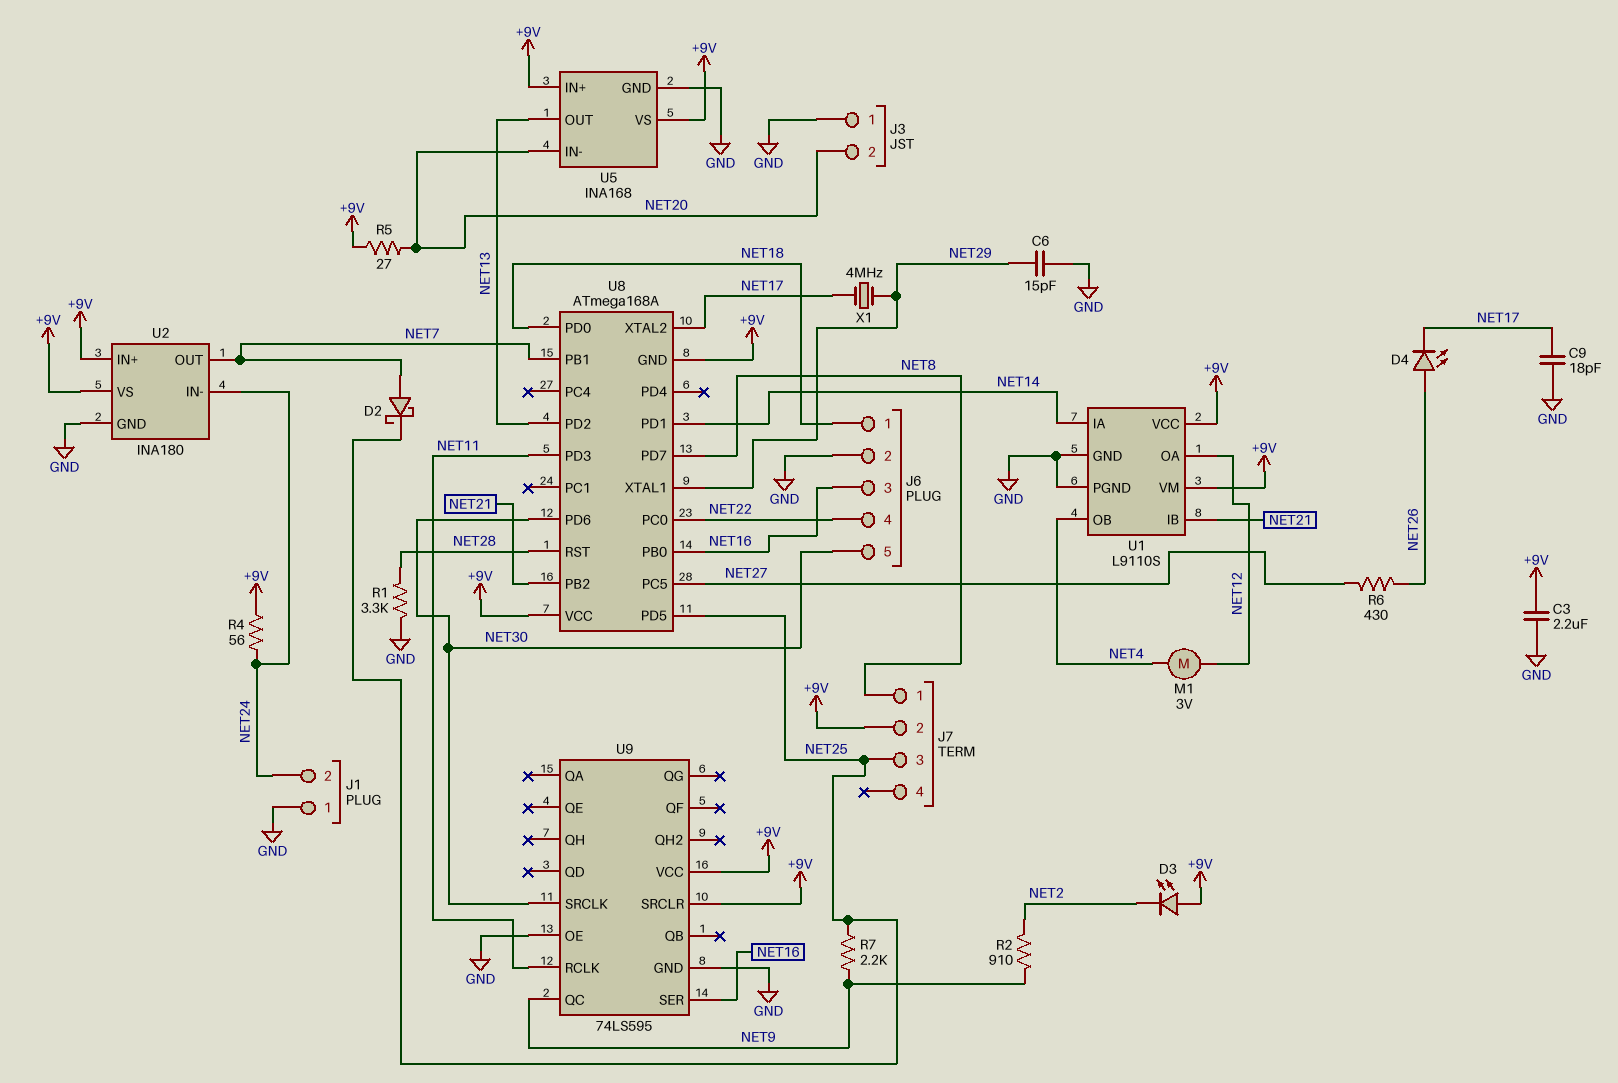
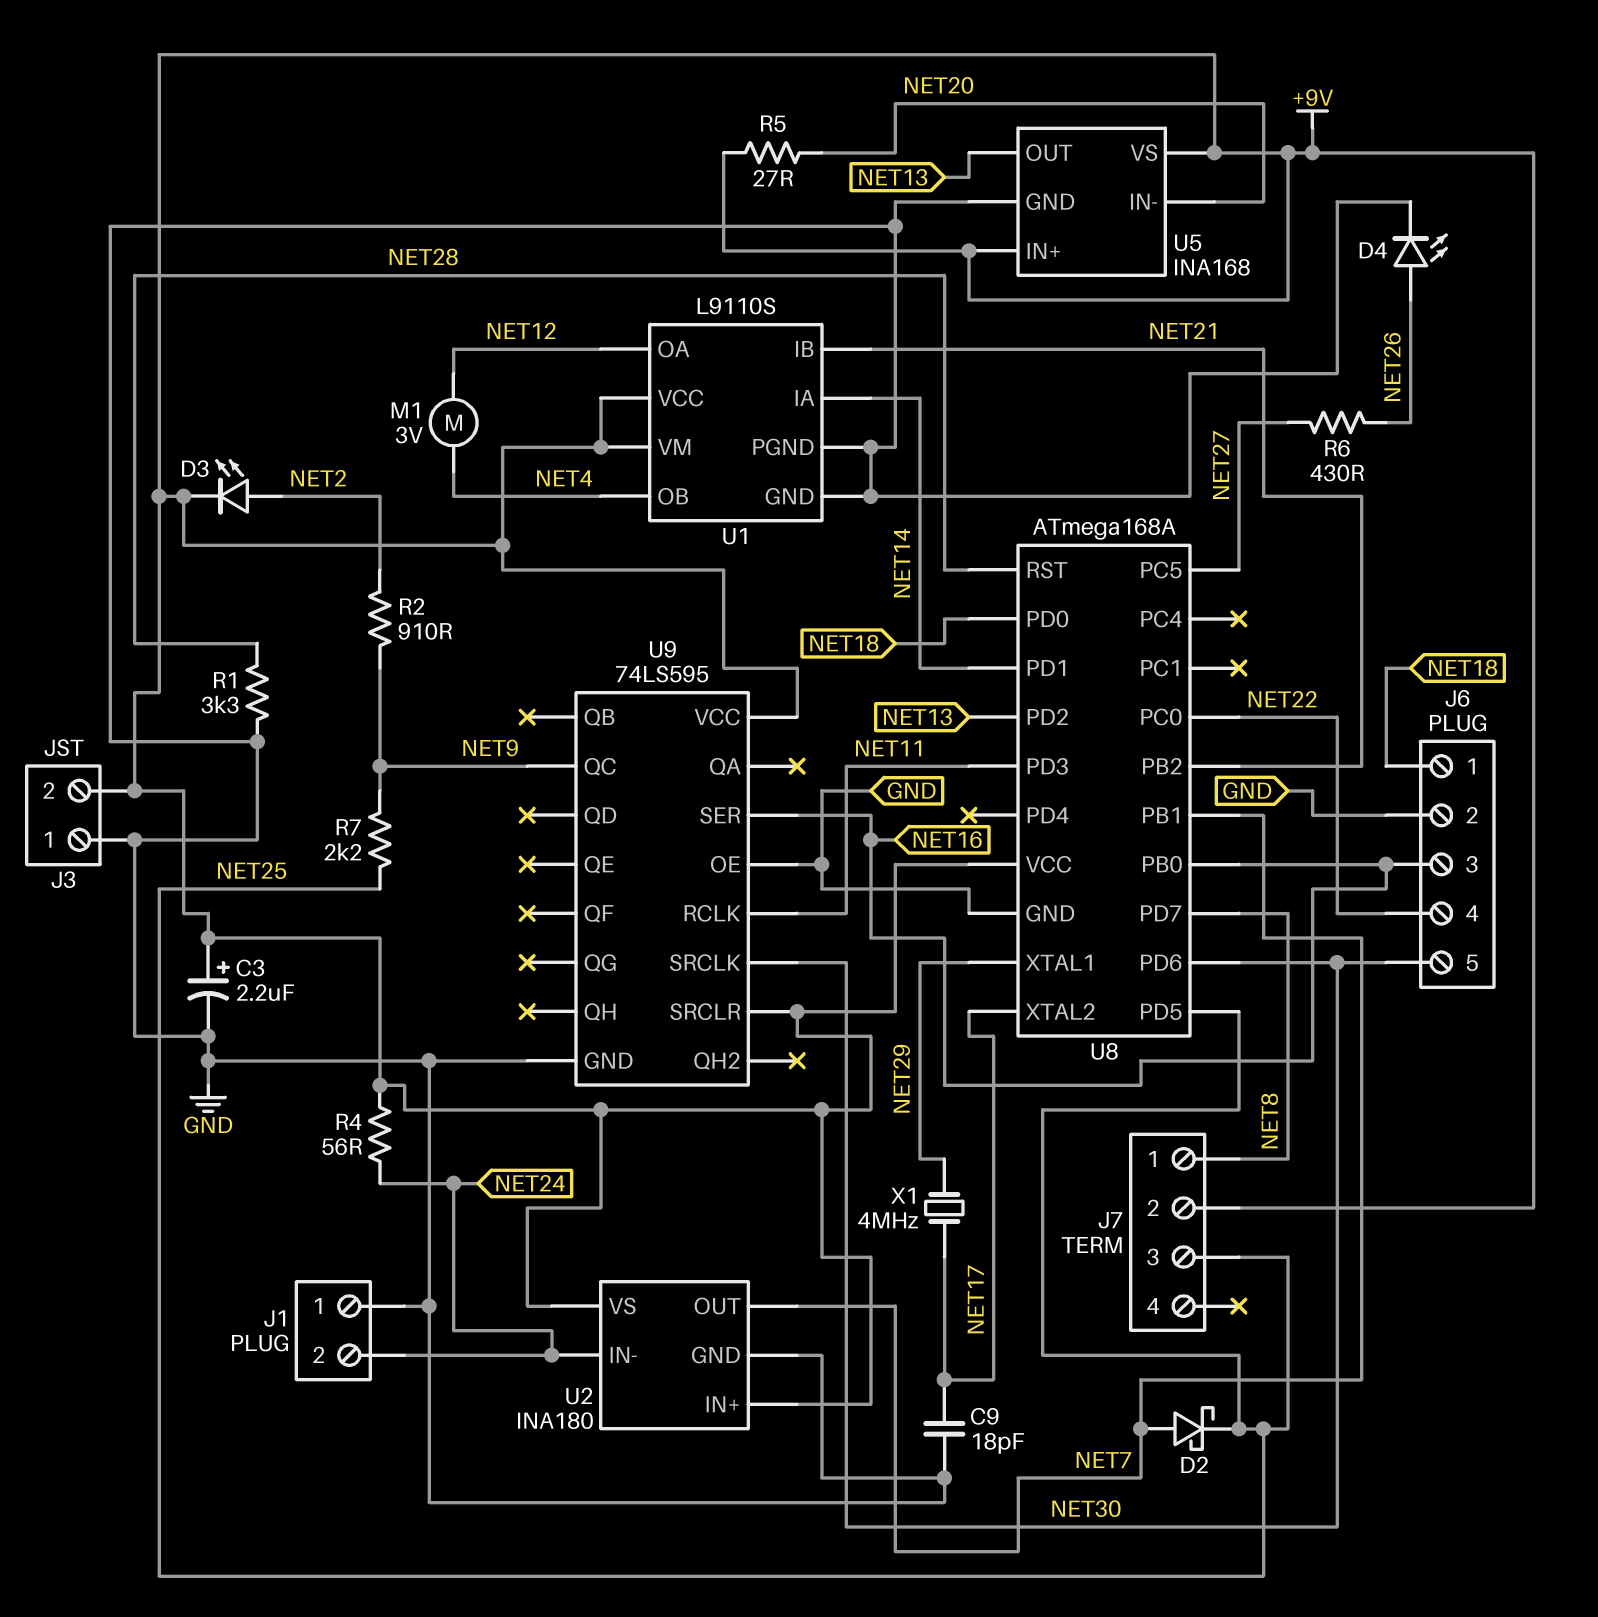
C3: 2.2uF (+9V, GND) -> 2.2uF (plus +9V, minus GND)
C6: 15pF (GND, NET29) -> none
D3: LED (A +9V, K NET2) -> LED (A NET2, K +9V)
D4: LED (A NET26, K NET17) -> LED (A NET26, K GND)
J3 pin 2: NET20 -> +9V
U8 pin GND: +9V -> GND

